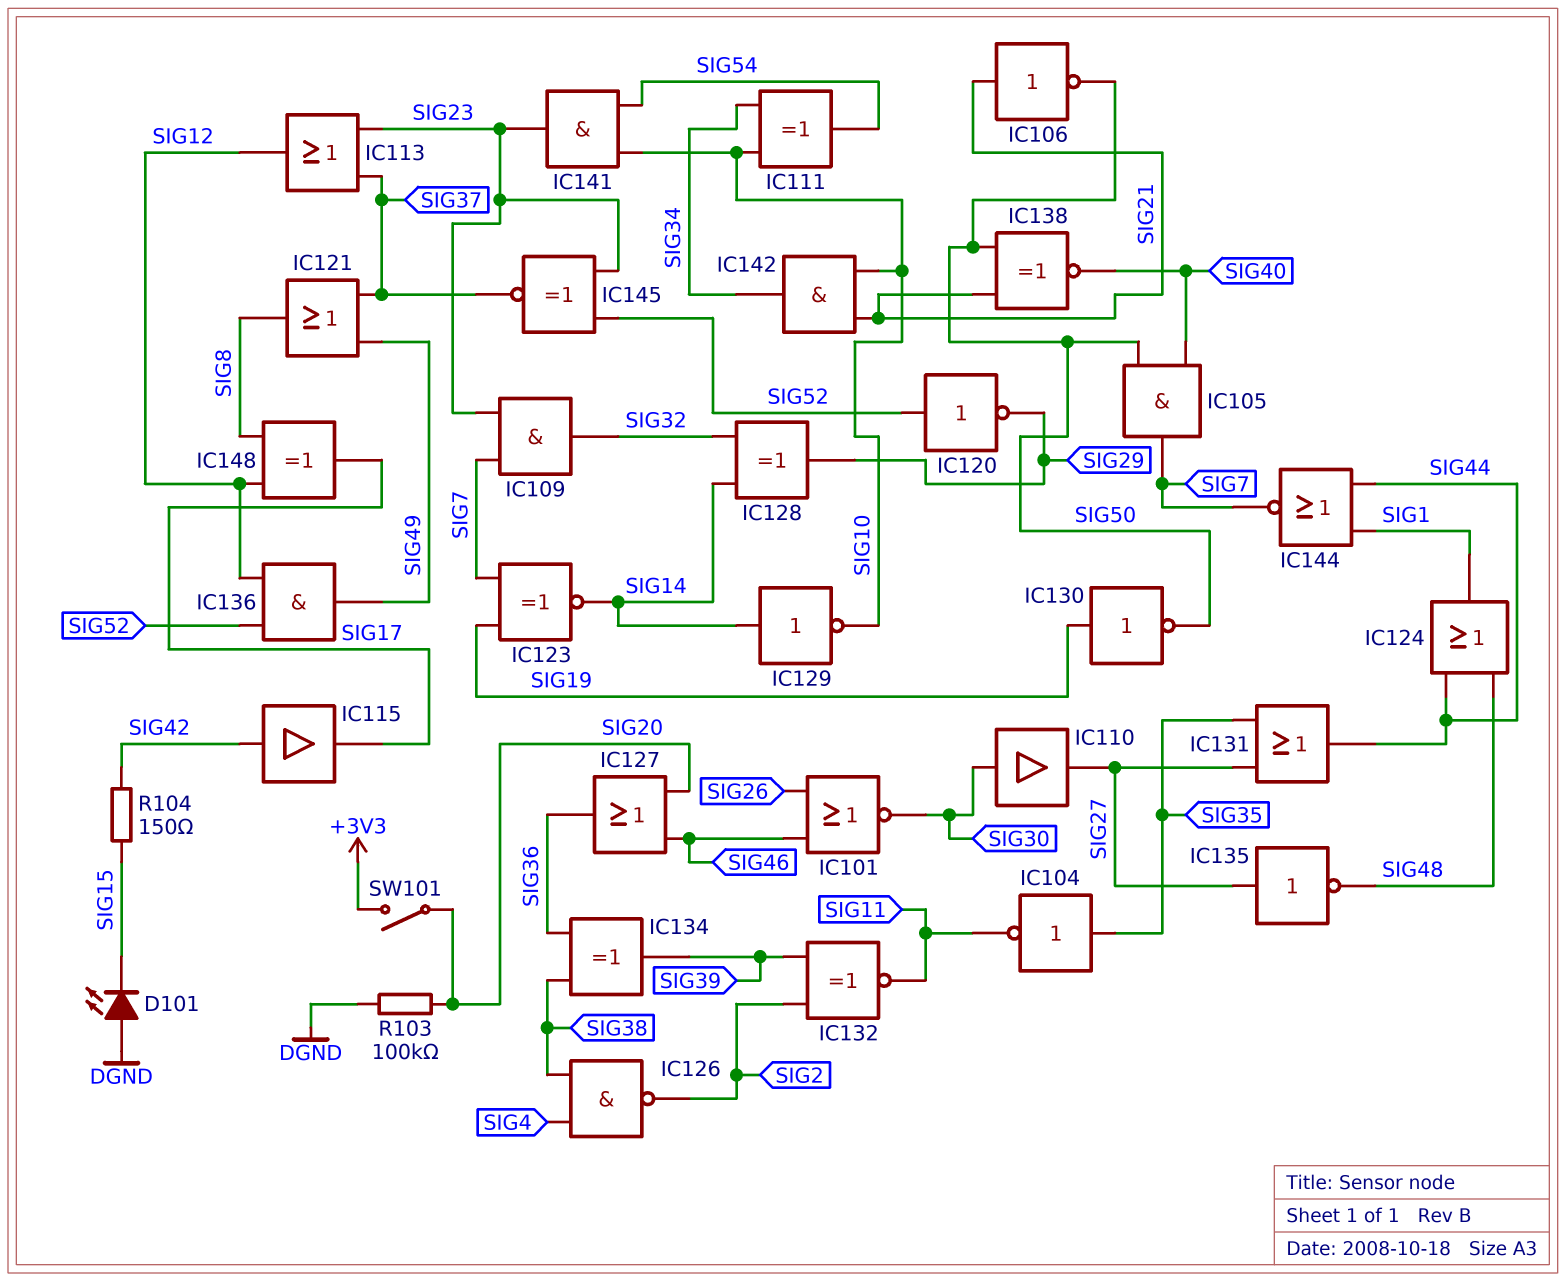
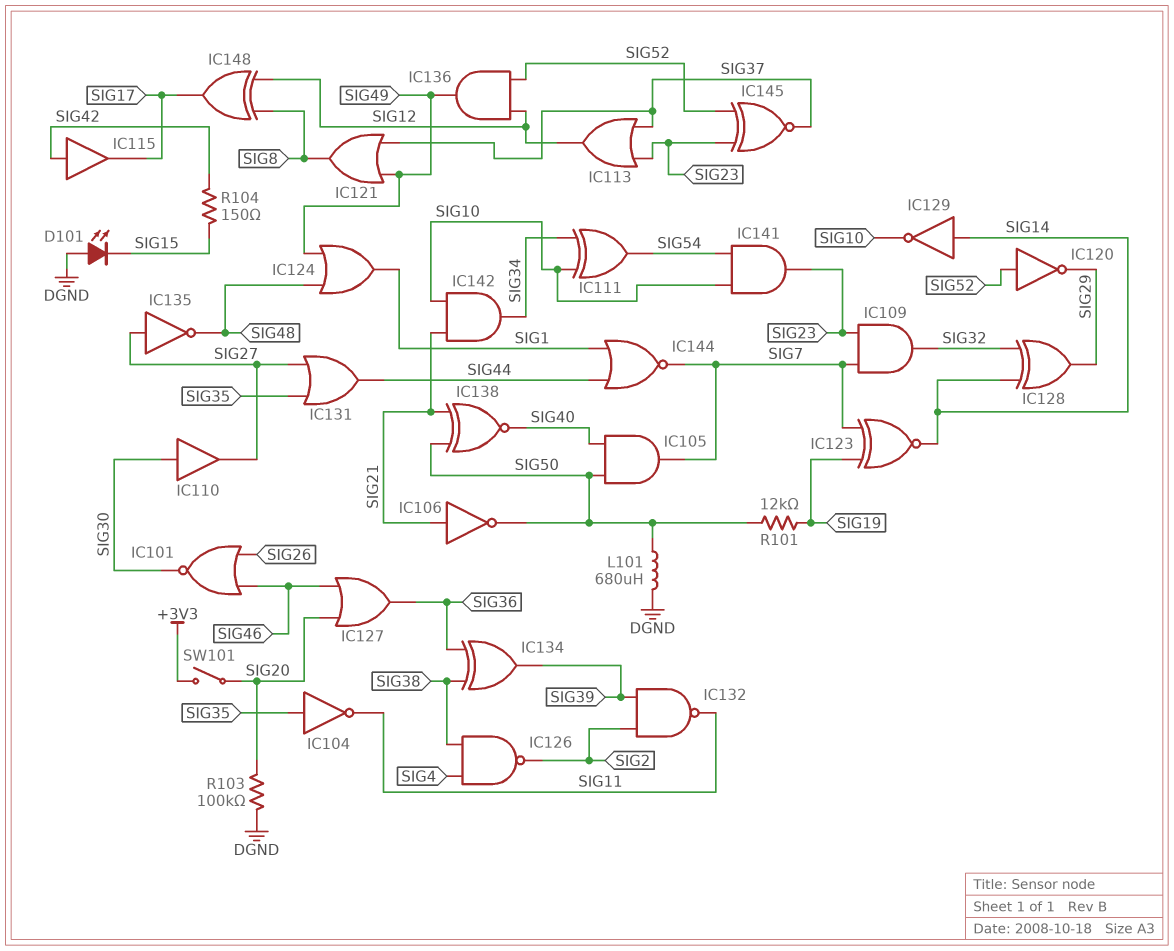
IC124: OR (in SIG44, in SIG48, out SIG1) -> OR (in SIG48, in SIG49, out SIG1)
IC130: NOT (in SIG19, out SIG50) -> none
IC132: XNOR (in SIG2, in SIG39, out SIG11) -> NAND (in SIG2, in SIG39, out SIG11)
L101: none -> 680uH (DGND, SIG50)
R101: none -> 12k (SIG19, SIG50)

